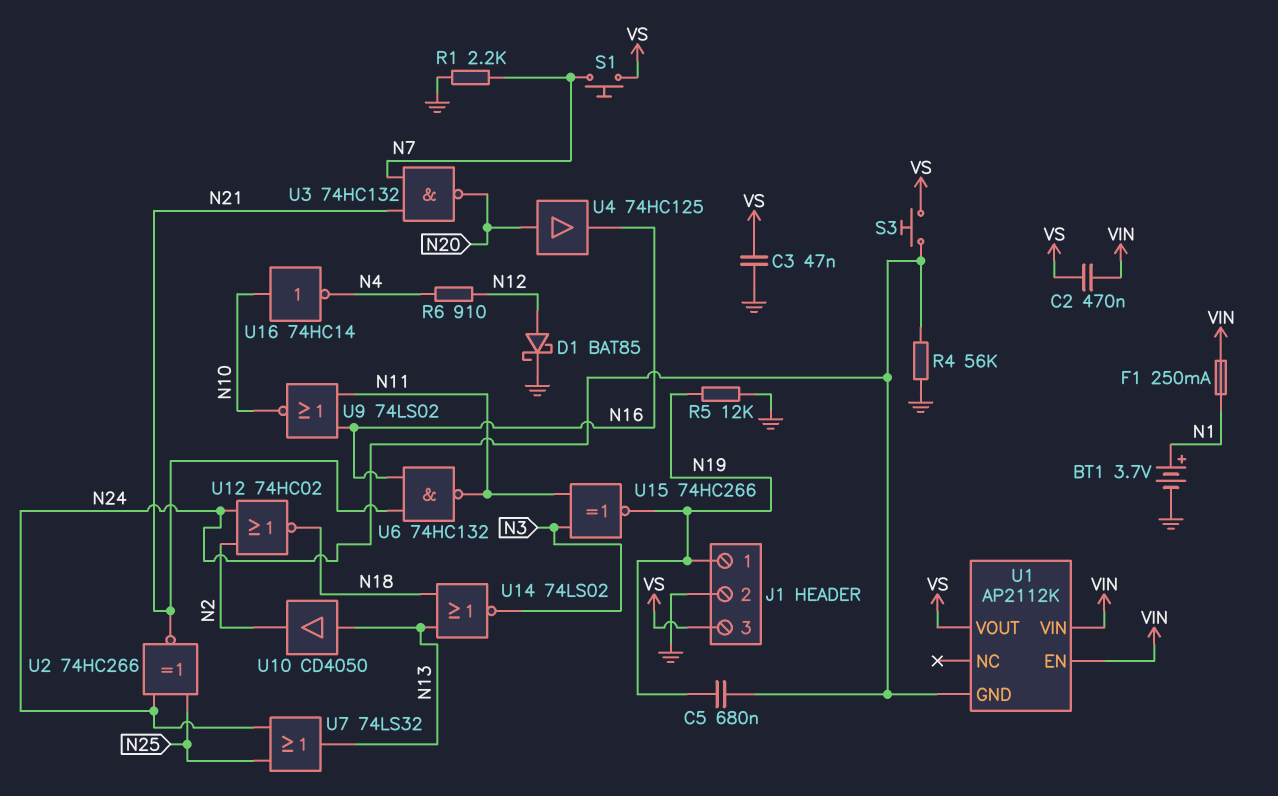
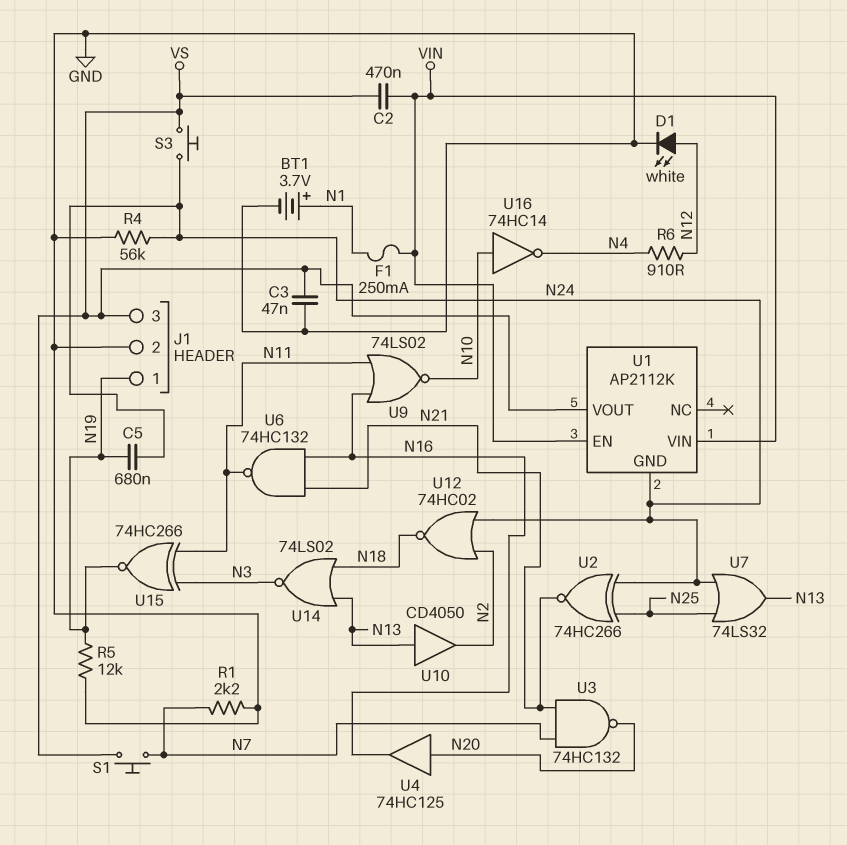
D1: schottky BAT85 (A N12, K GND) -> LED white (A N12, K GND)

